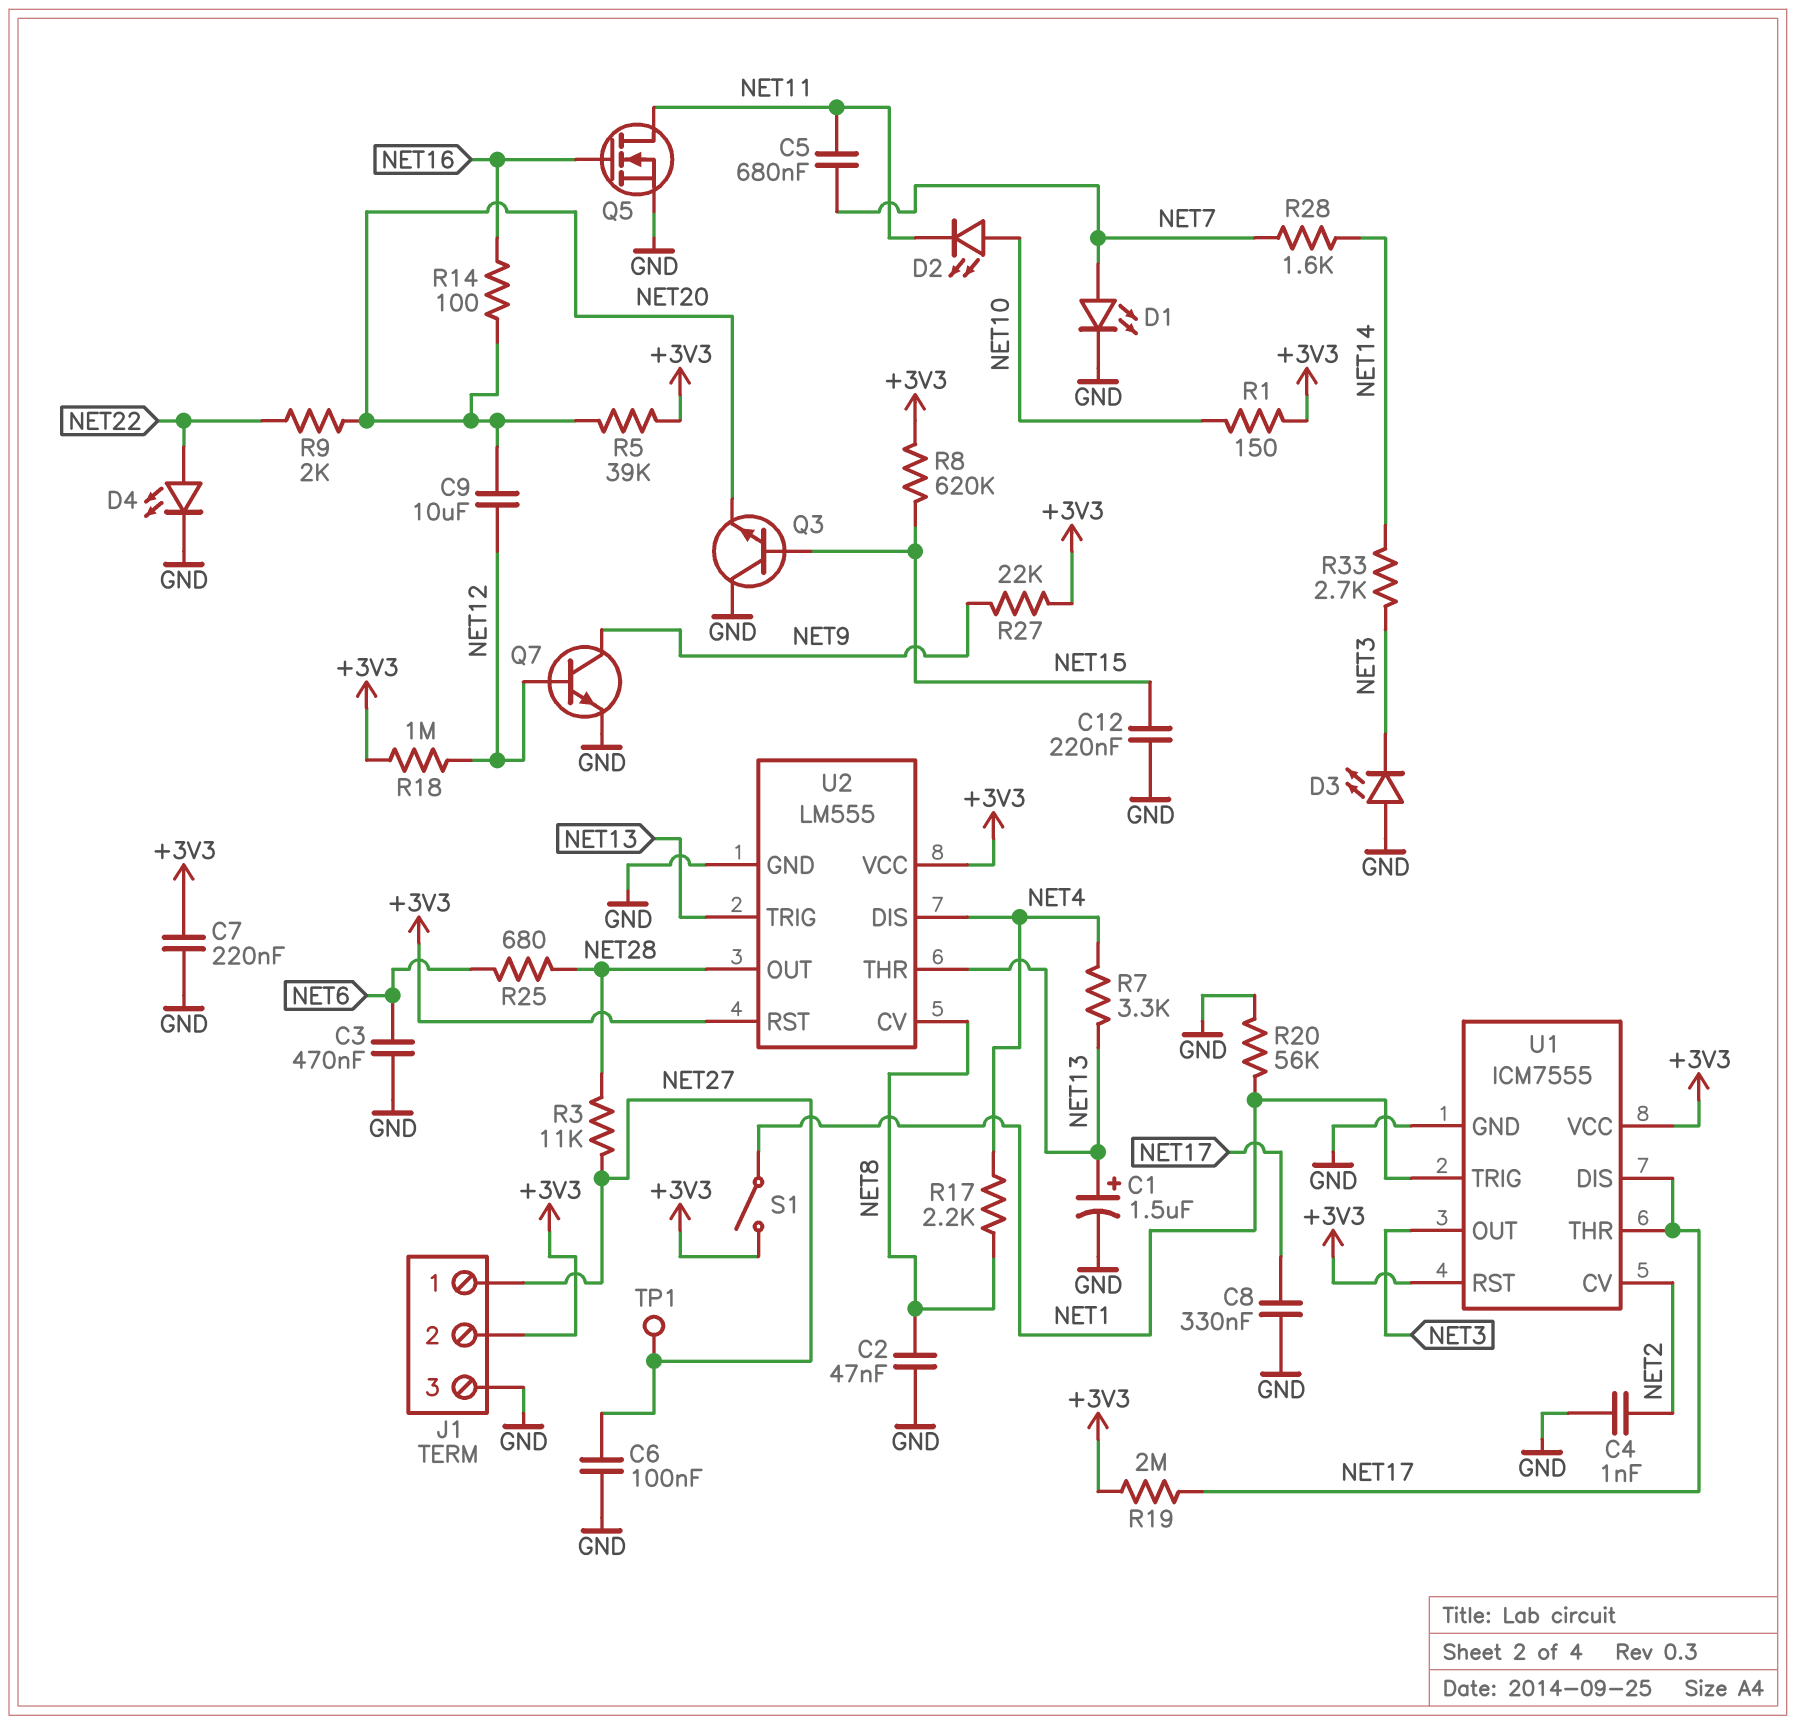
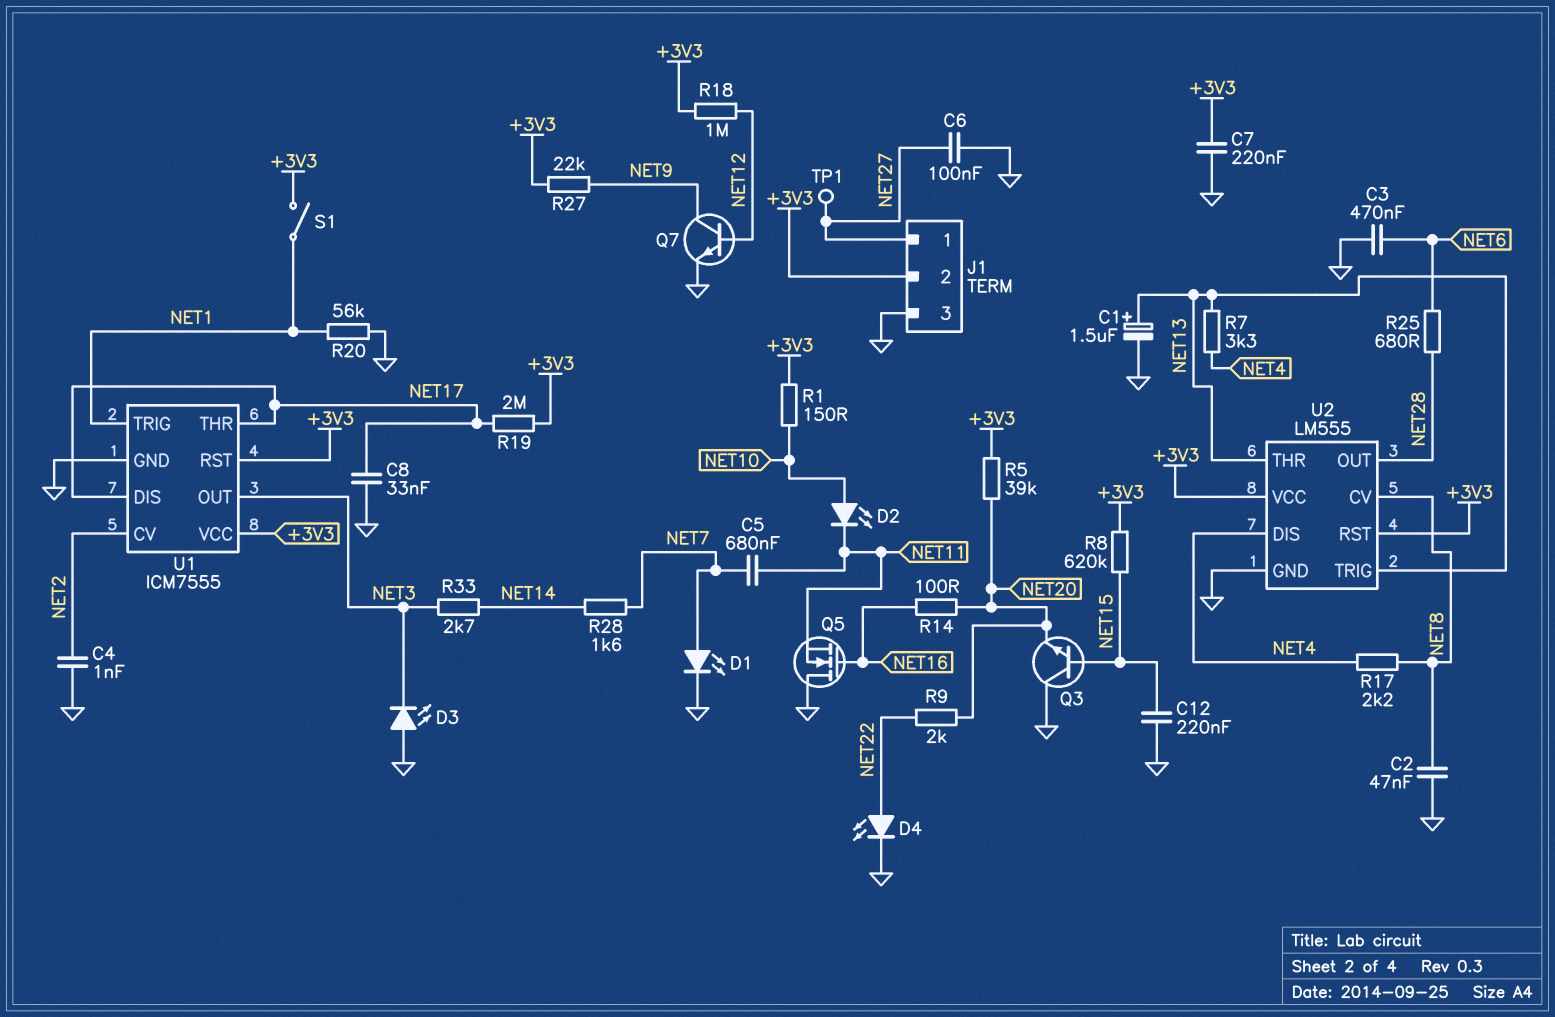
C8: 330nF (GND, NET17) -> 33nF (GND, NET17)
C9: 10uF (NET12, NET20) -> none
Q5: NMOS (G NET16, D NET11, S GND) -> NMOS (G NET16, D GND, S NET11)
R3: 11k (NET27, NET28) -> none

